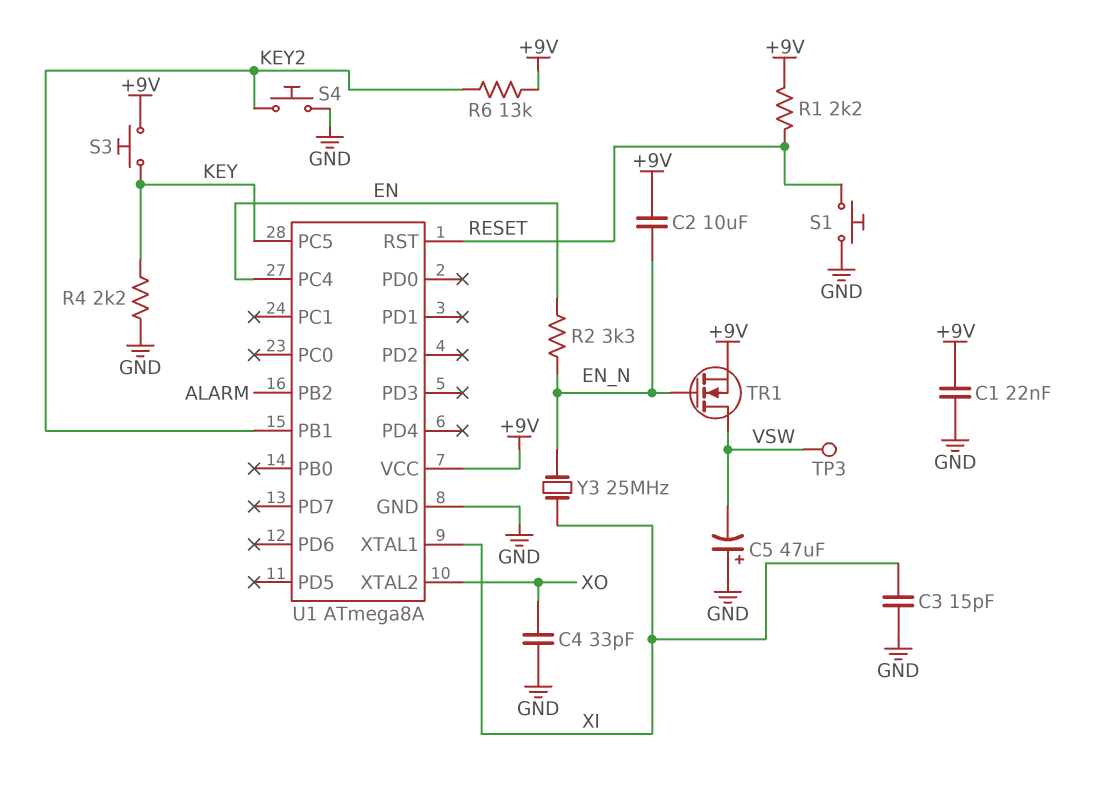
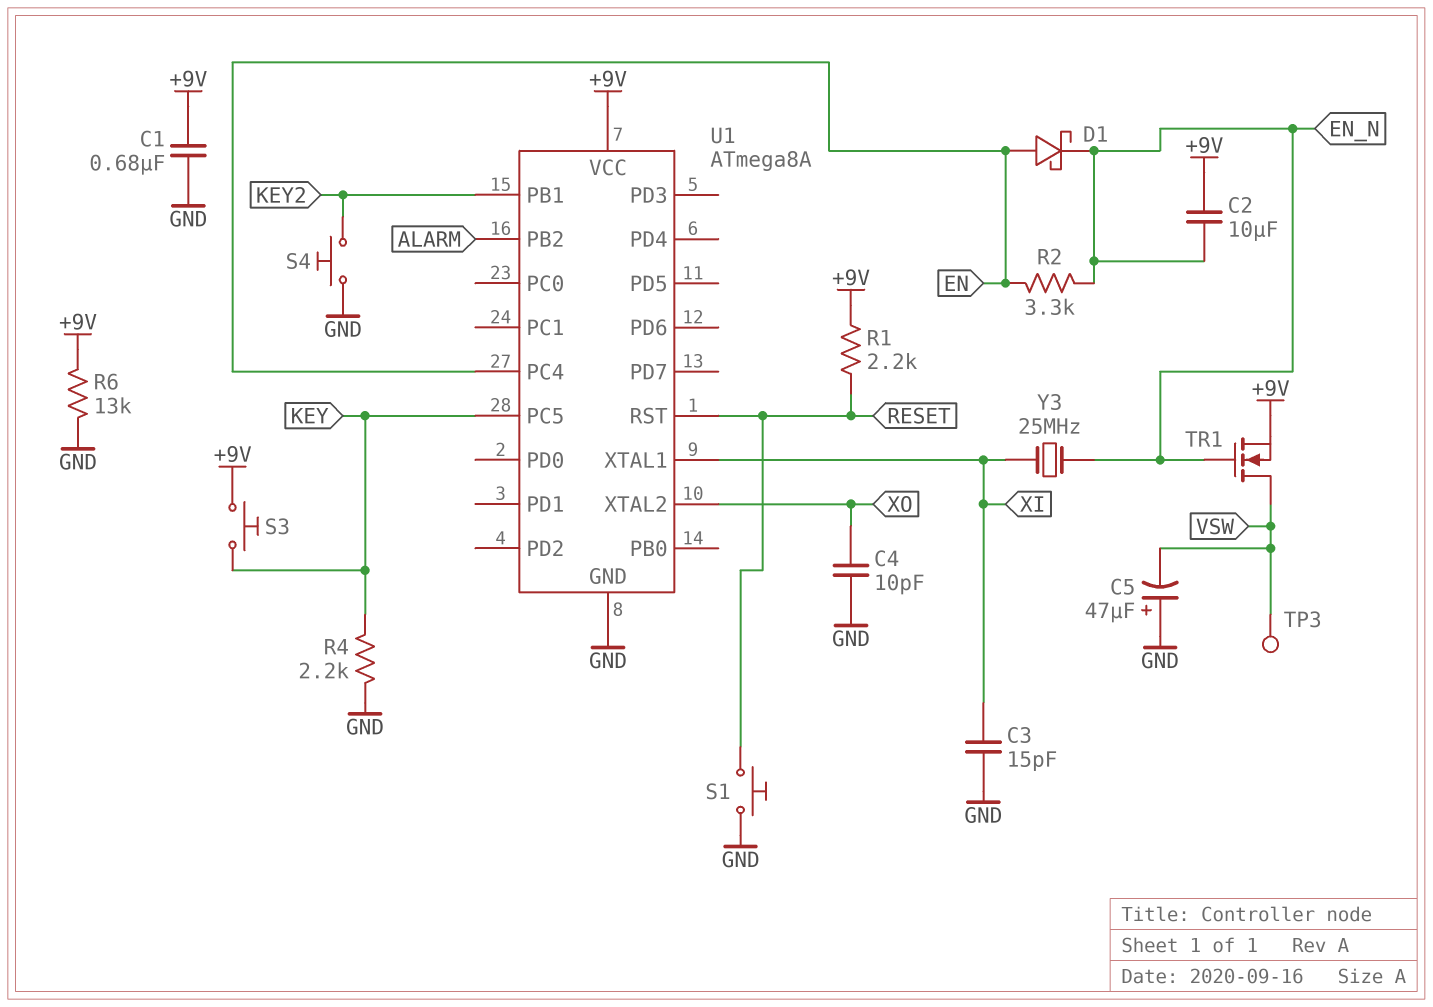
C1: 22nF (+9V, GND) -> 680nF (+9V, GND)
C4: 33pF (GND, XO) -> 10pF (GND, XO)
D1: none -> schottky (A EN, K EN_N)
R6: 13k (+9V, KEY2) -> 13k (+9V, GND)

